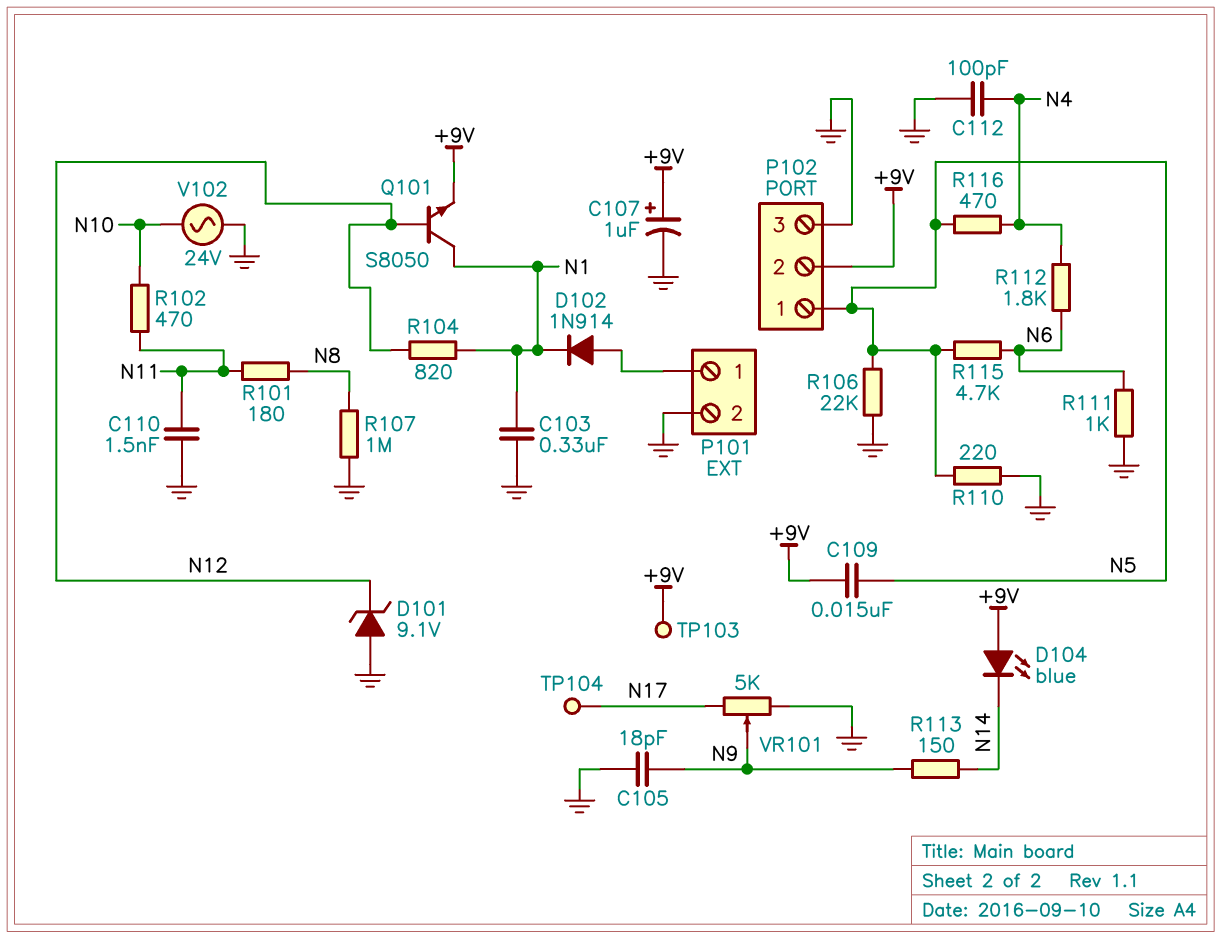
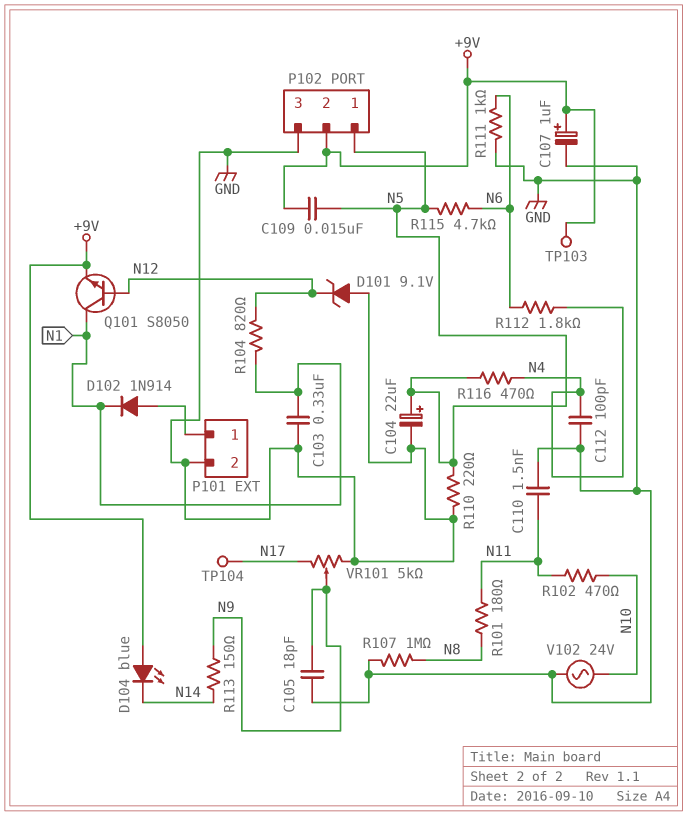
C104: none -> 22uF (plus N5, minus GND)
R106: 22k (GND, N5) -> none

